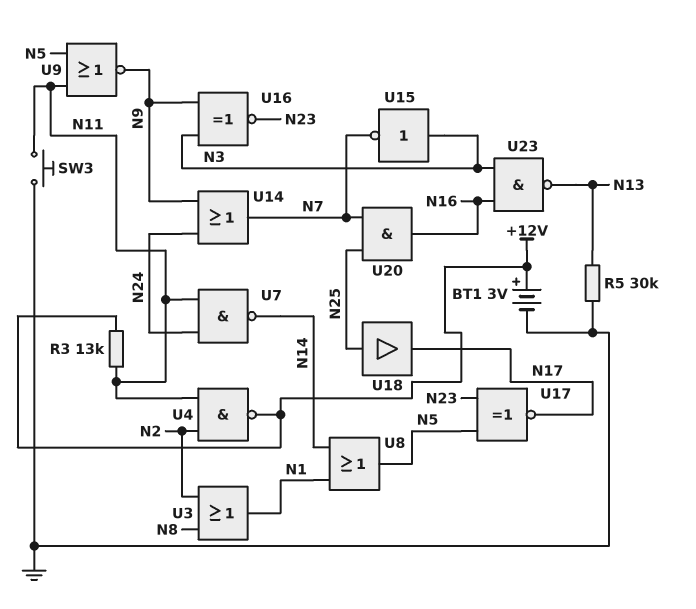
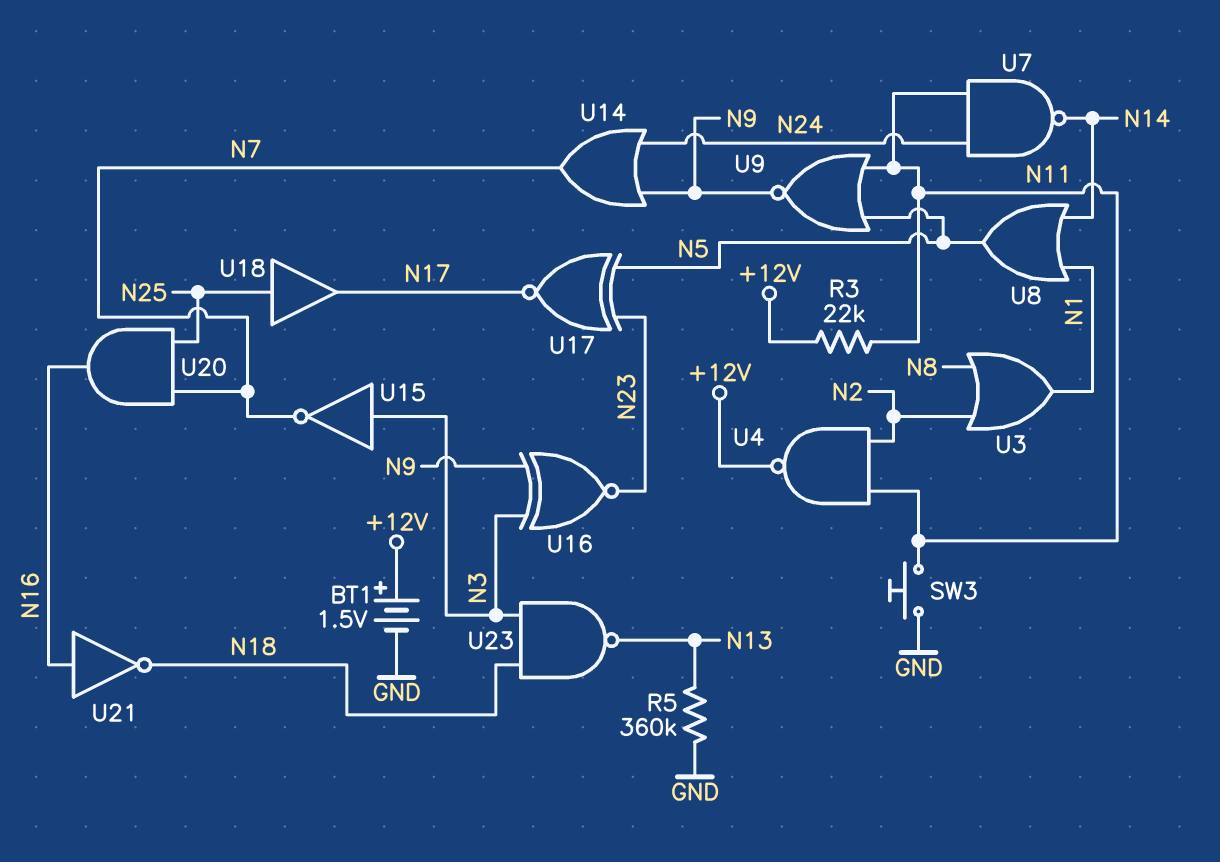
BT1: 3V (plus +12V, minus GND) -> 1.5V (plus +12V, minus GND)
R3: 13k (+12V, N11) -> 22k (+12V, N11)
R5: 30k (GND, N13) -> 360k (GND, N13)
U21: none -> NOT (in N16, out N18)
U23: NAND (in N3, in N16, out N13) -> NAND (in N3, in N18, out N13)

